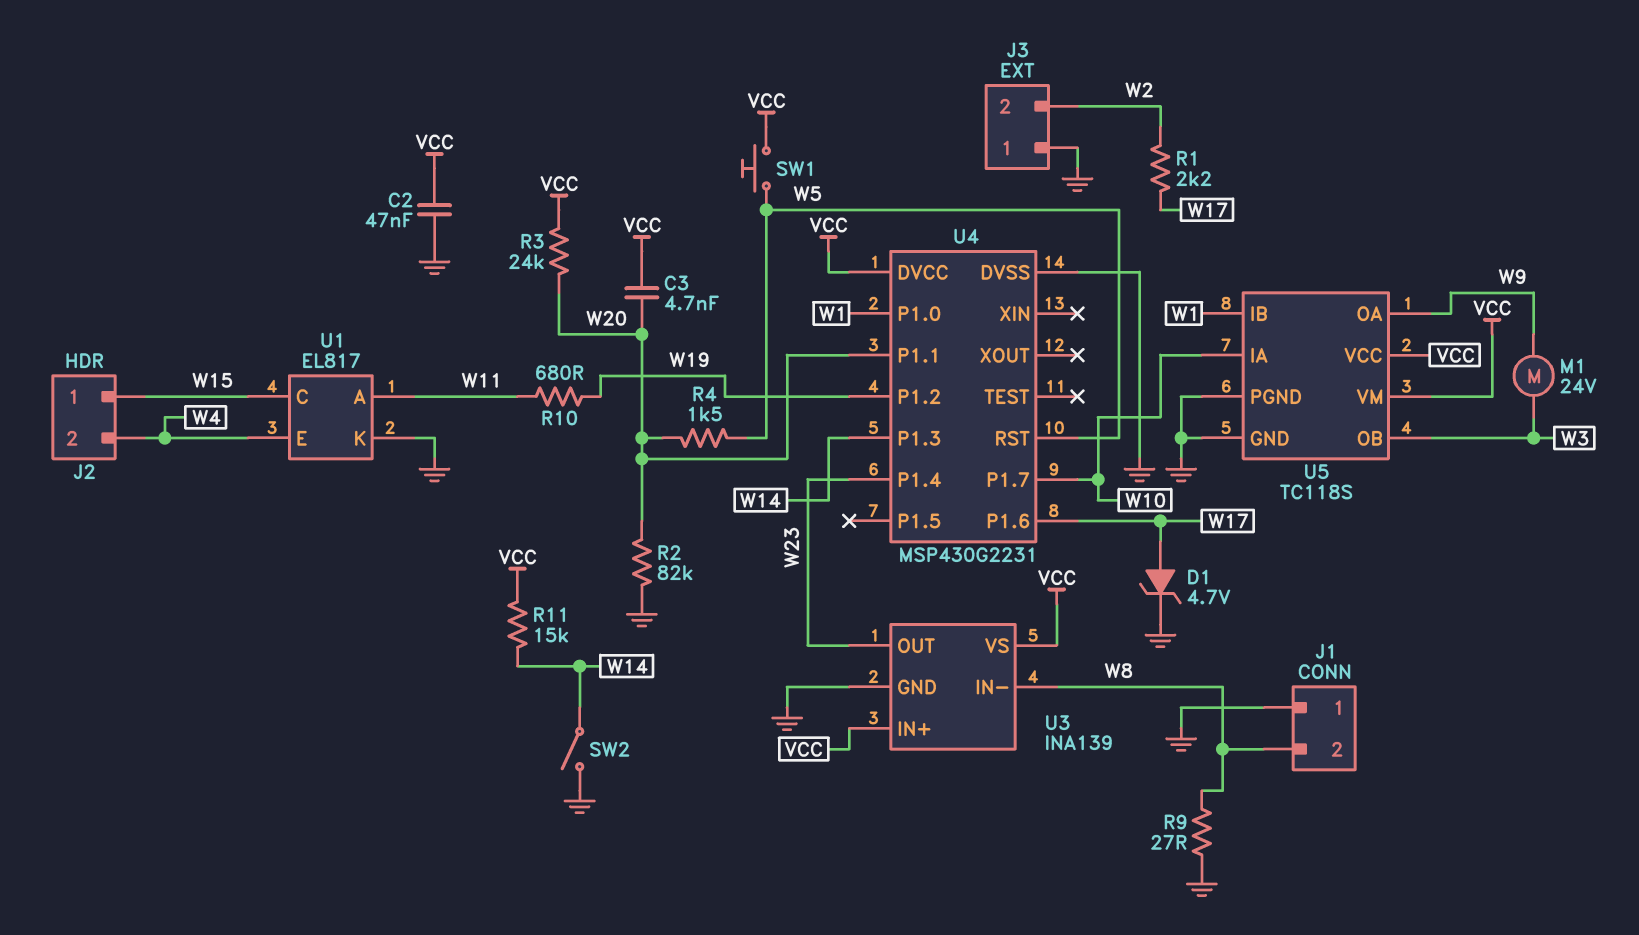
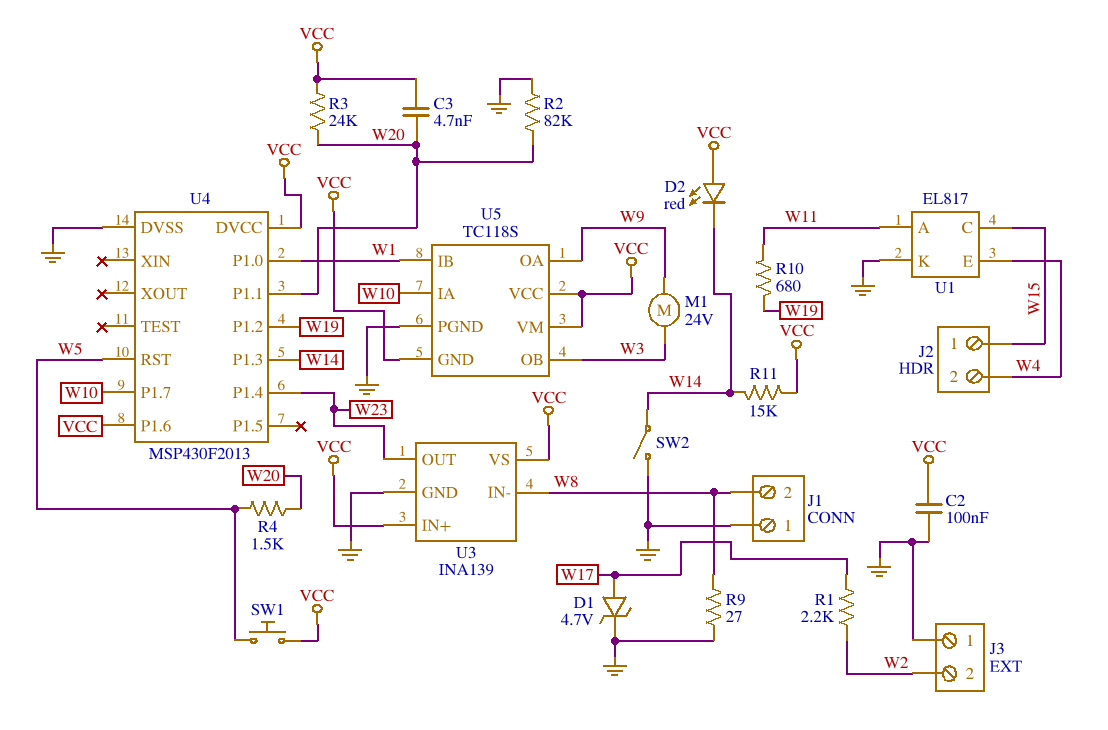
C2: 47nF (GND, VCC) -> 100nF (GND, VCC)
D2: none -> LED red (A VCC, K W14)
U4: MSP430G2231 -> MSP430F2013
U4 pin P1.6: W17 -> VCC
U5 pin GND: GND -> VCC

